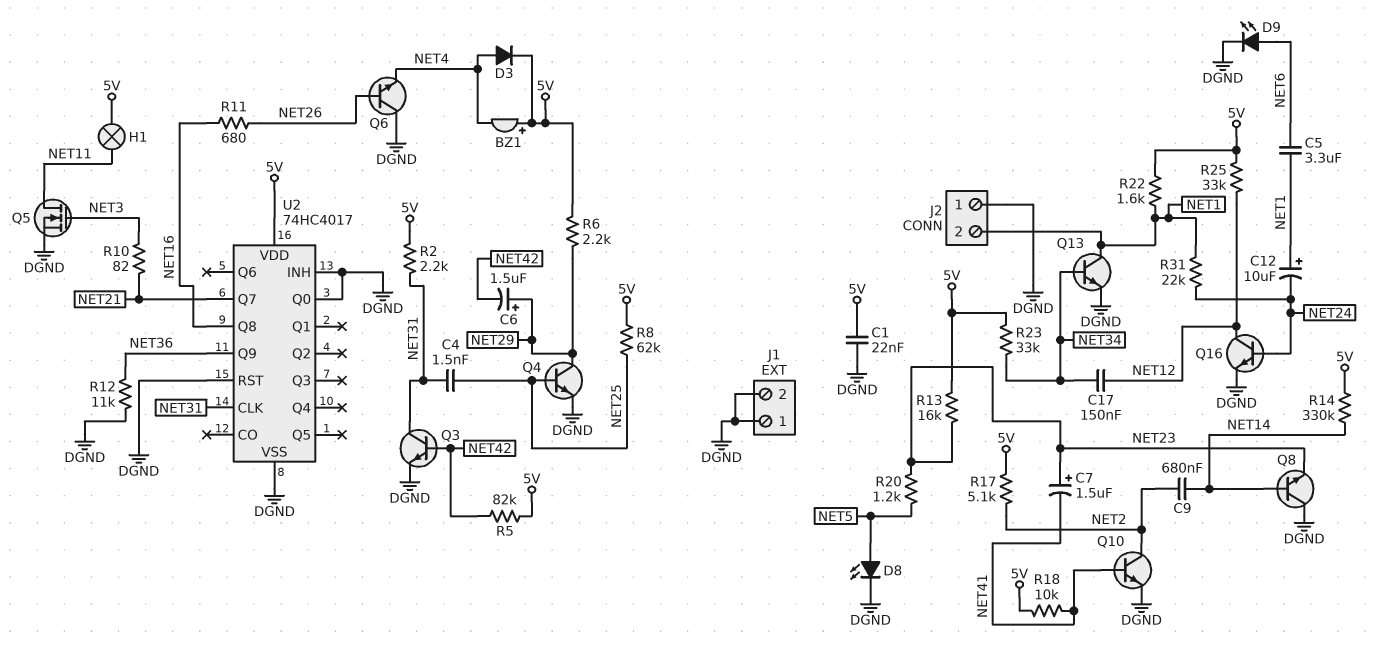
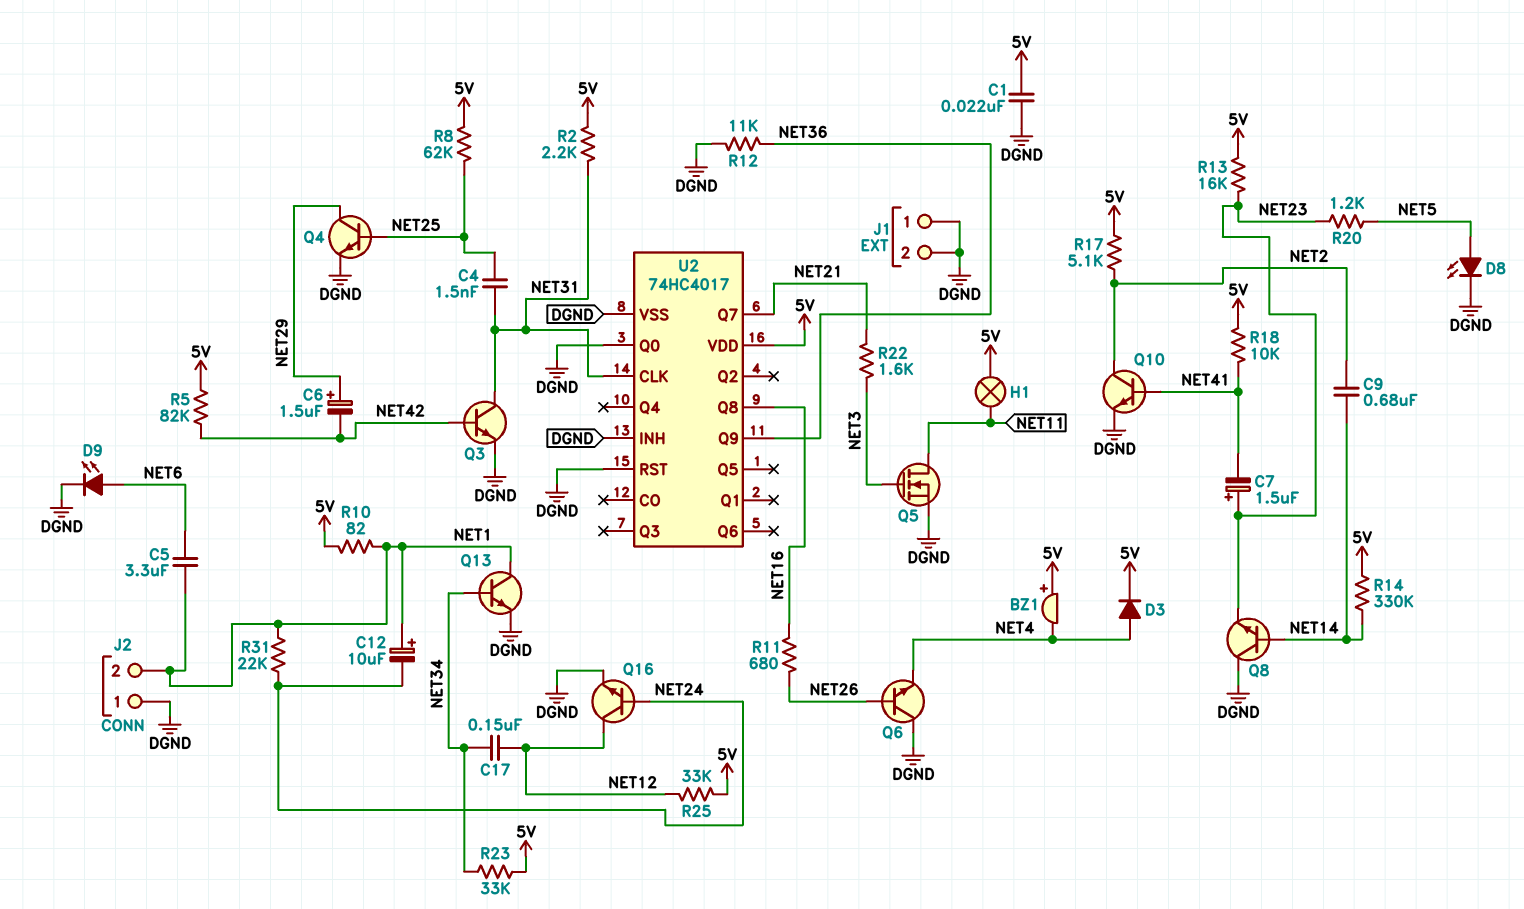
R6: 2.2k (5V, NET29) -> none
R10: 82 (NET3, NET21) -> 82 (5V, NET1)
R22: 1.6k (5V, NET1) -> 1.6k (NET3, NET21)

